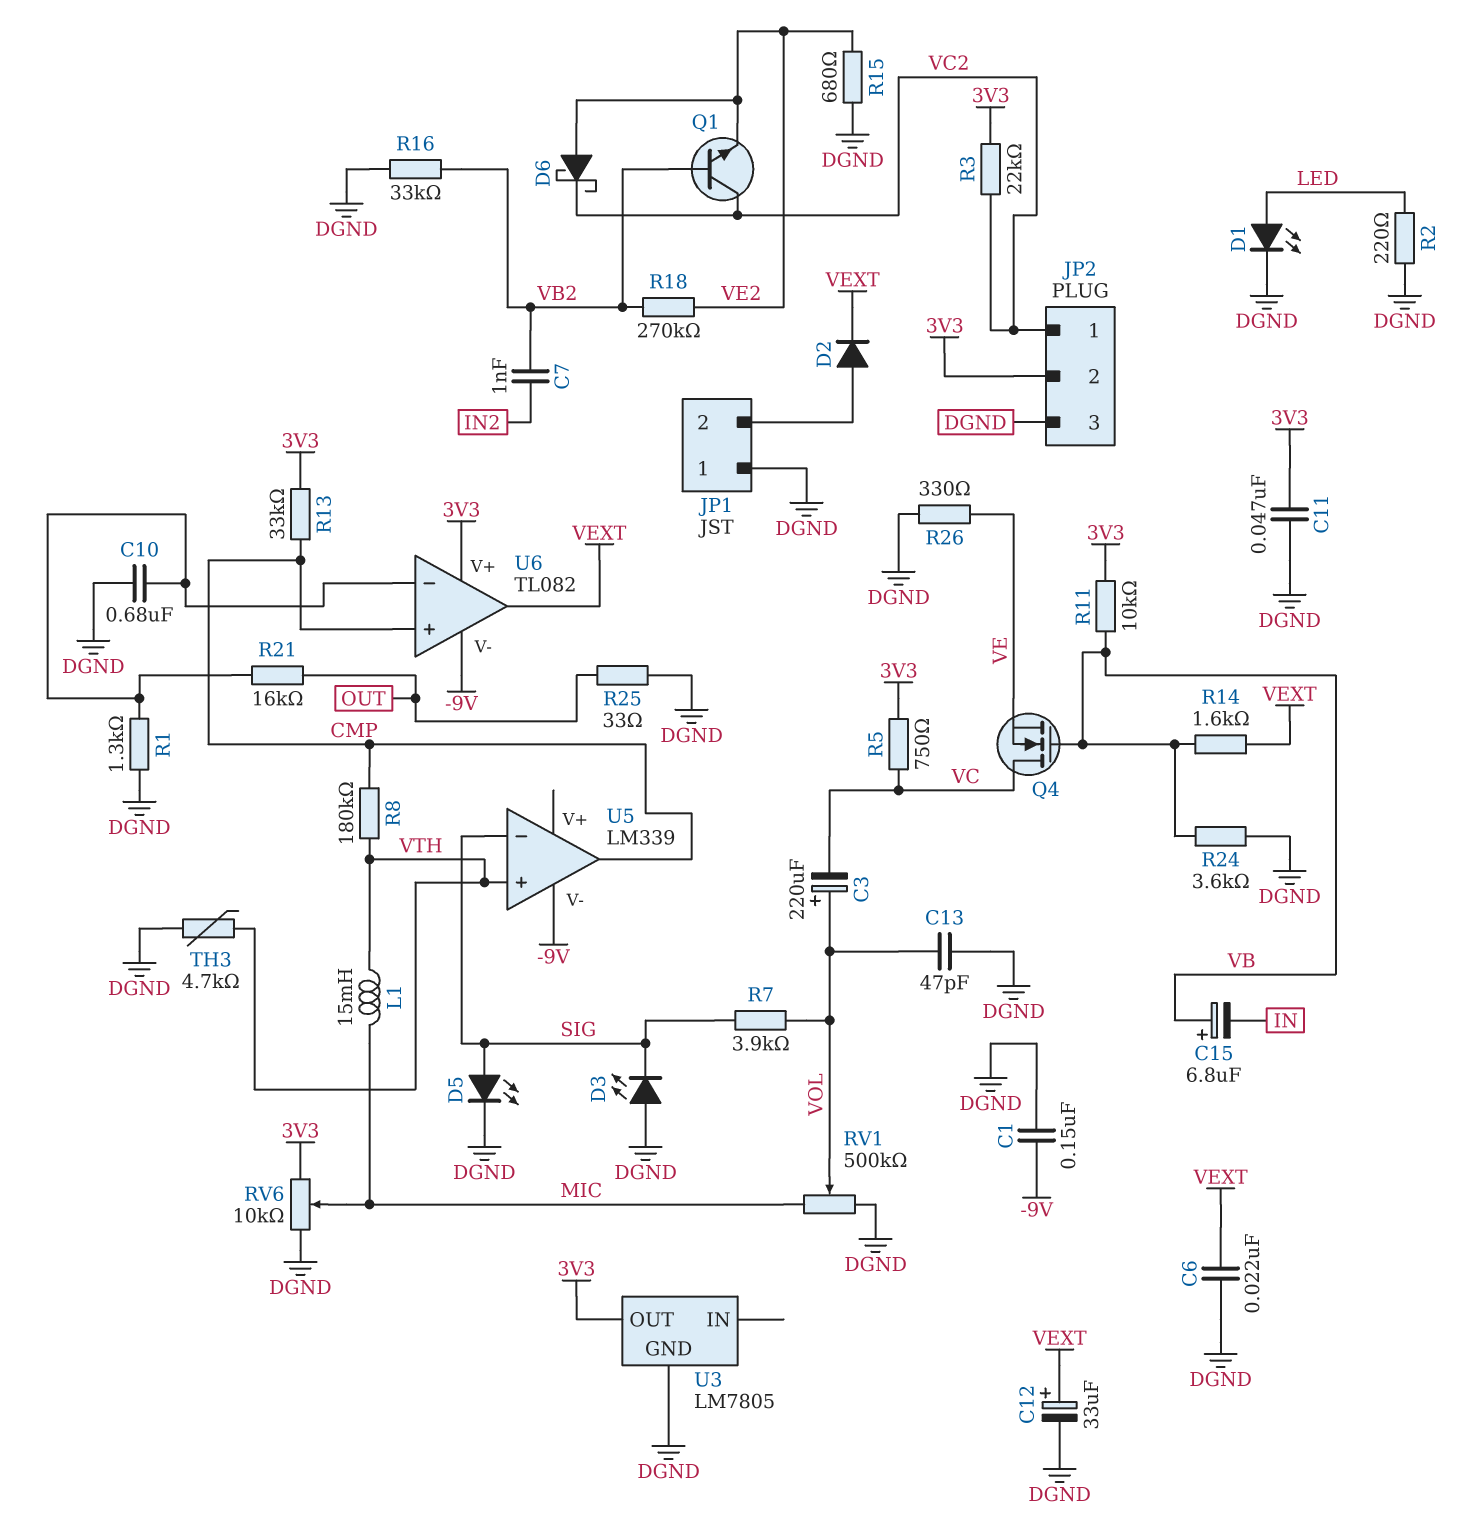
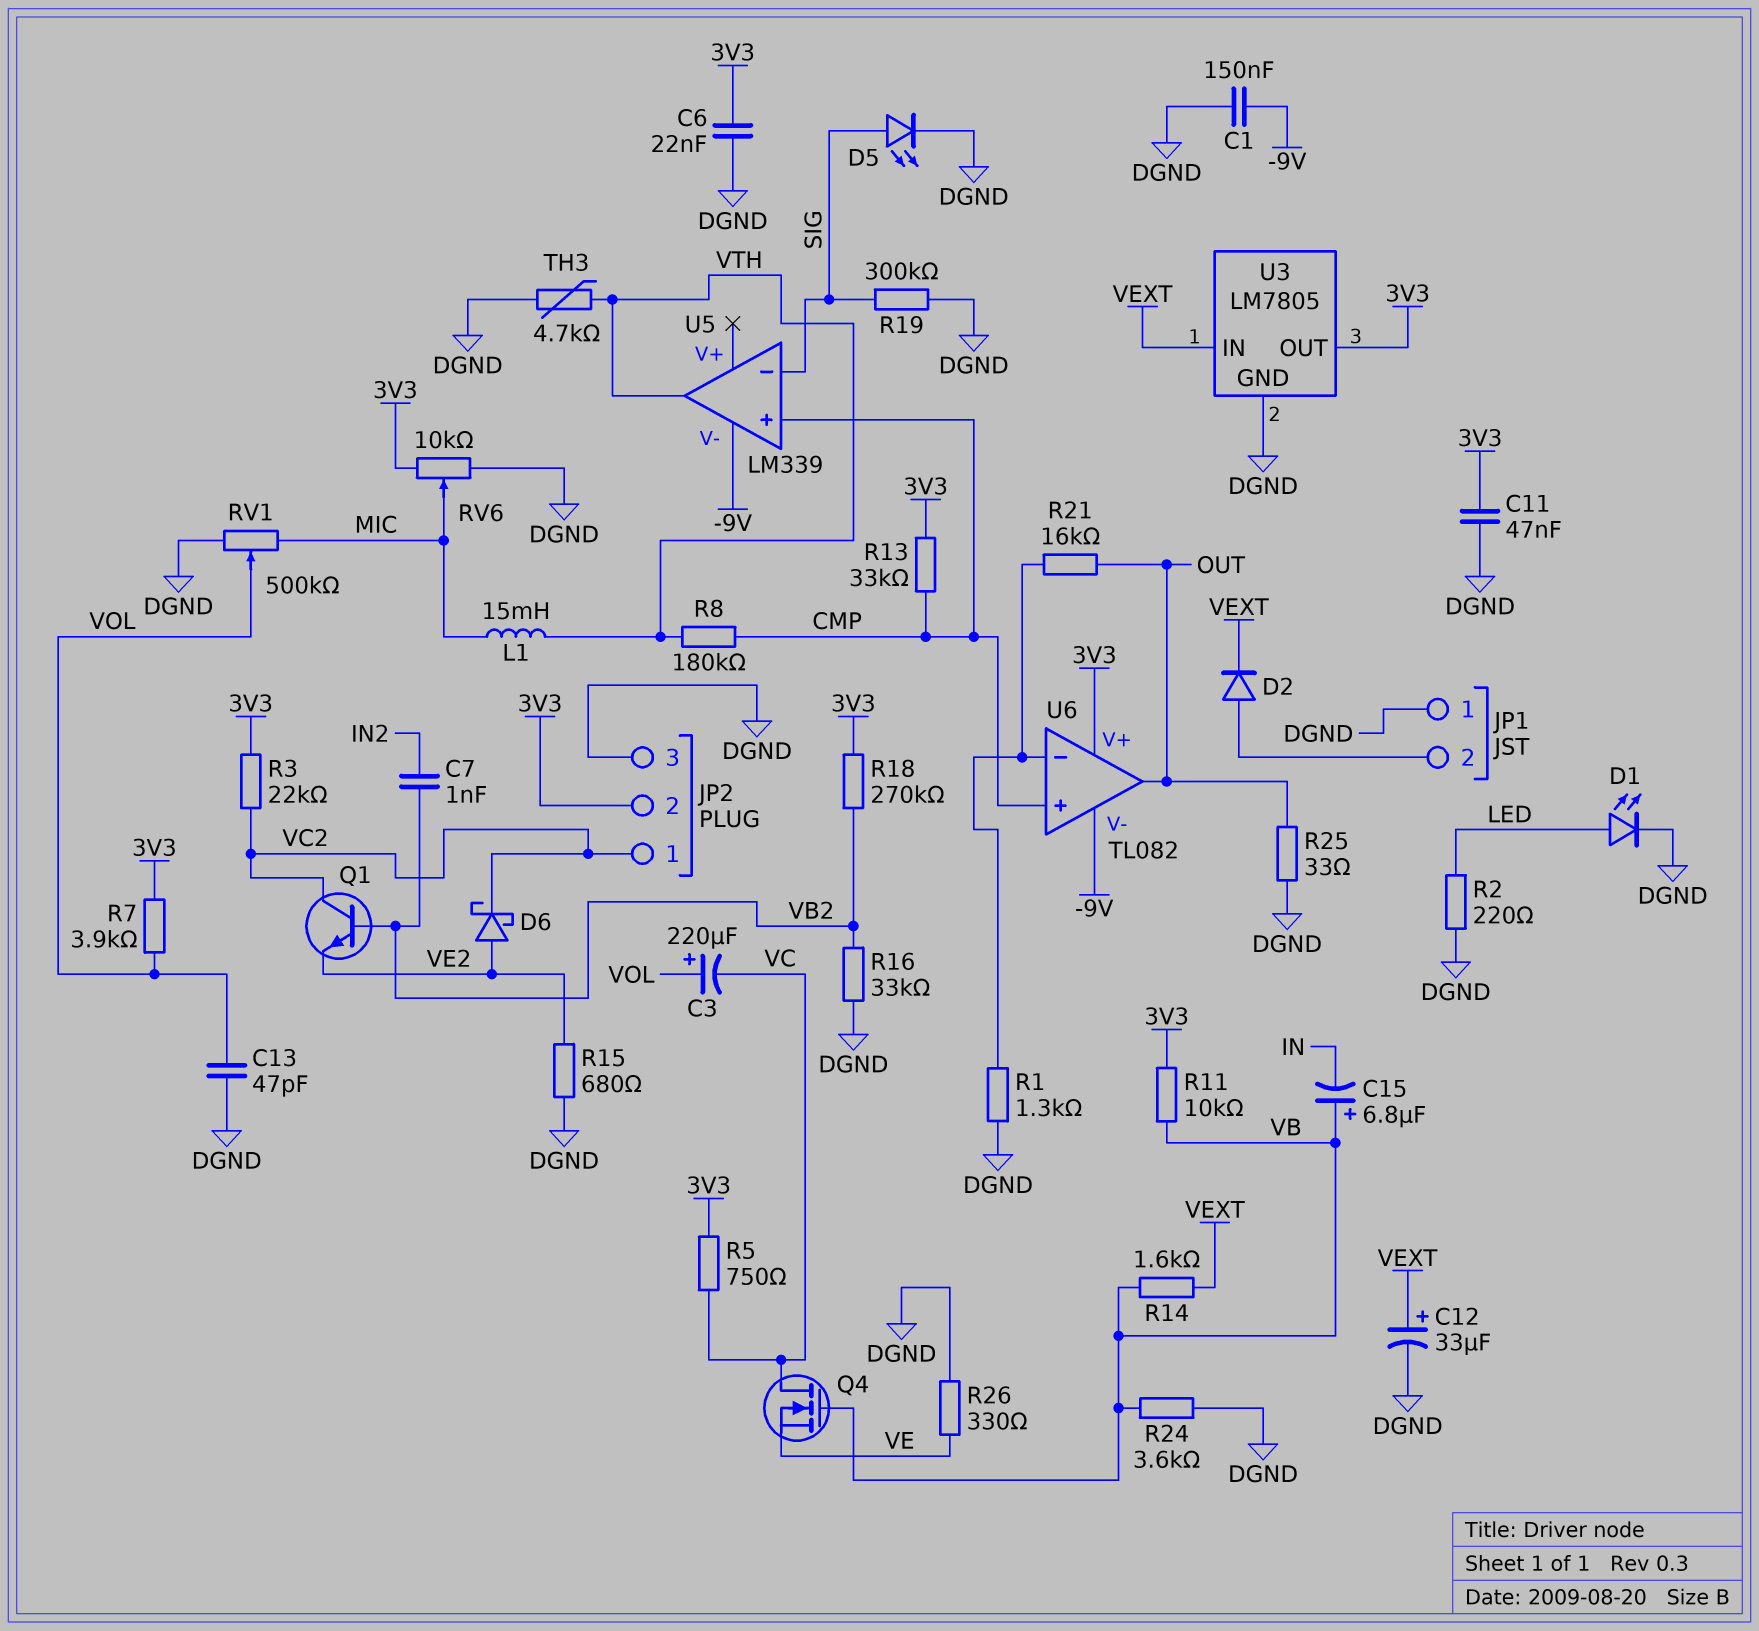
C6: 22nF (DGND, VEXT) -> 22nF (3V3, DGND)
C10: 680nF (DGND, U6/in-) -> none
D3: LED (A DGND, K SIG) -> none
R7: 3.9k (SIG, VOL) -> 3.9k (3V3, VOL)
R18: 270k (VB2, VE2) -> 270k (3V3, VB2)
R19: none -> 300k (DGND, SIG)
U3 pin IN: none -> VEXT
U5 pin in+: VTH -> CMP
U5 pin out: CMP -> VTH
U6 pin out: VEXT -> OUT

